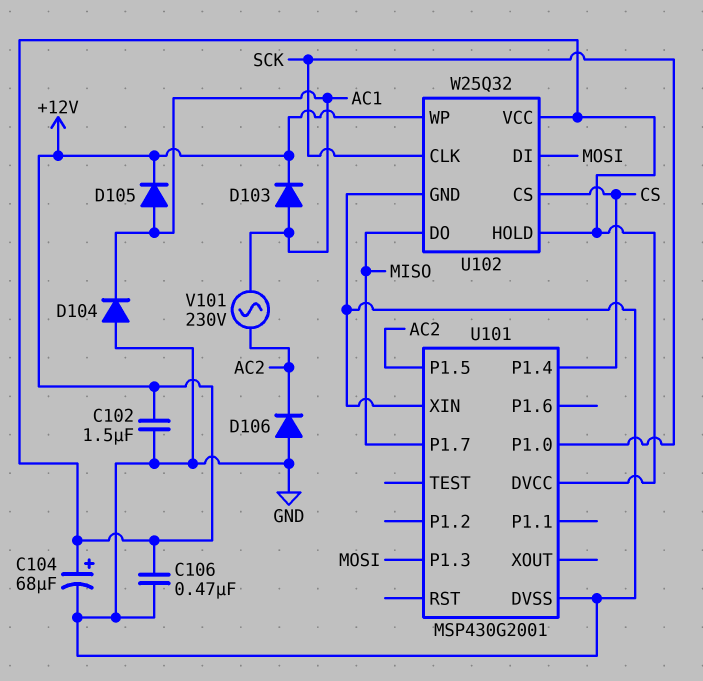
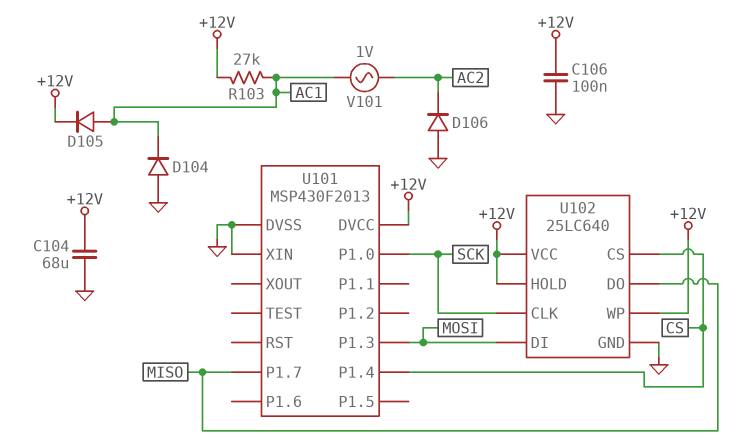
C102: 1.5uF (+12V, GND) -> none
C104: 68uF (plus +12V, minus GND) -> 68uF (+12V, GND)
C106: 470nF (+12V, GND) -> 100nF (+12V, GND)
D103: diode (A AC1, K +12V) -> none
R103: none -> 27k (+12V, AC1)
U101: MSP430G2001 -> MSP430F2013
U101 pin P1.5: AC2 -> none
U102: W25Q32 -> 25LC640
V101: AC 230V (AC1, AC2) -> AC 1V (AC1, AC2)

